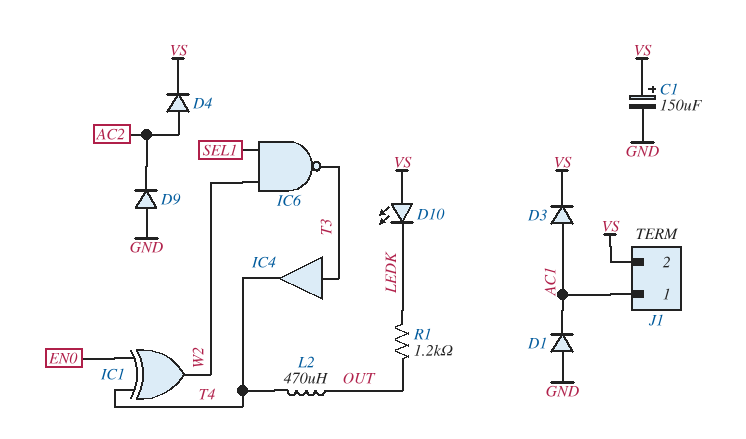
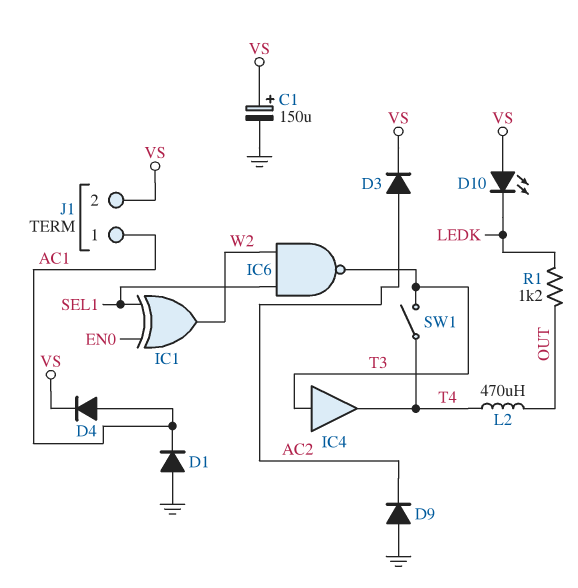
D3: diode (A AC1, K VS) -> diode (A AC2, K VS)
D4: diode (A AC2, K VS) -> diode (A AC1, K VS)
IC1: XOR (in EN0, in T4, out W2) -> XOR (in EN0, in SEL1, out W2)
SW1: none -> switch (T3, T4)

